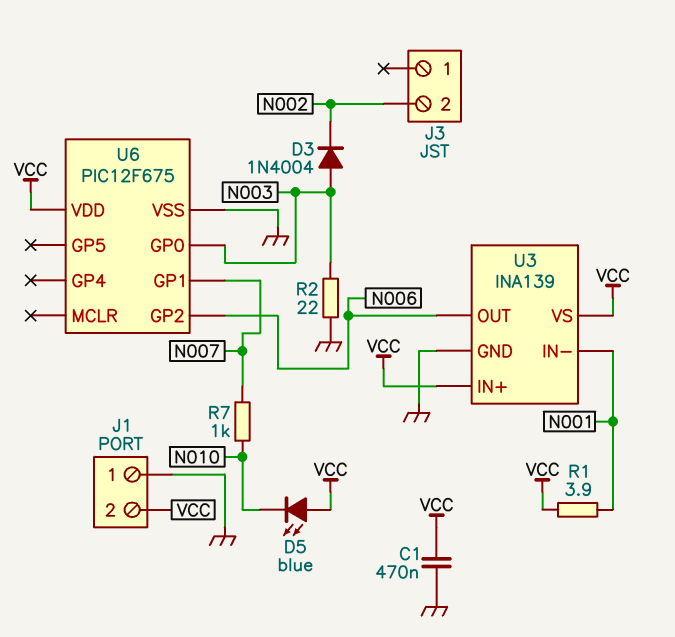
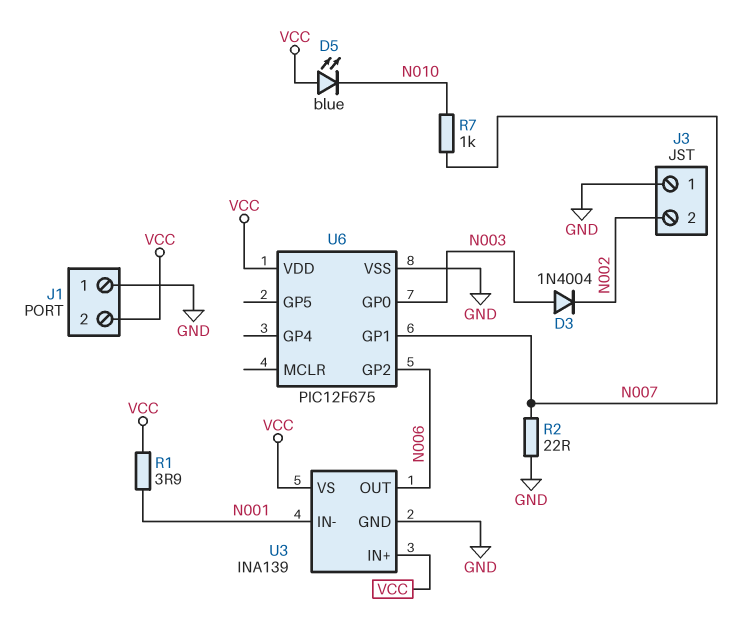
C1: 470nF (GND, VCC) -> none
J3 pin 1: none -> GND
R2: 22 (GND, N003) -> 22 (GND, N007)

